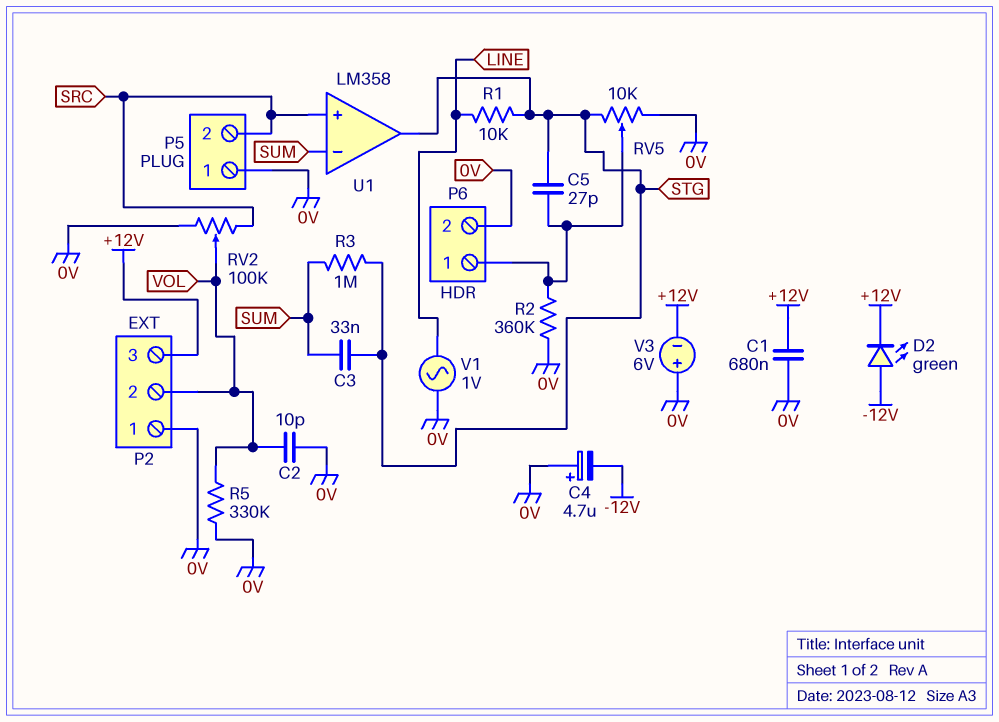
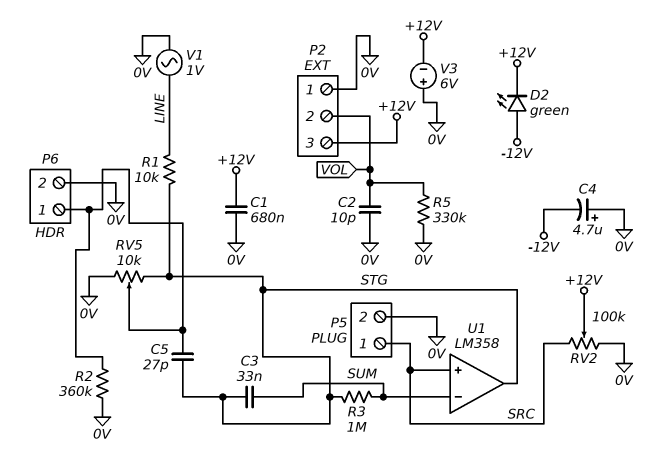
P5 pin 1: 0V -> SRC
P5 pin 2: SRC -> 0V
RV2: 100k (0V, SRC, wiper VOL) -> 100k (0V, SRC, wiper +12V)

